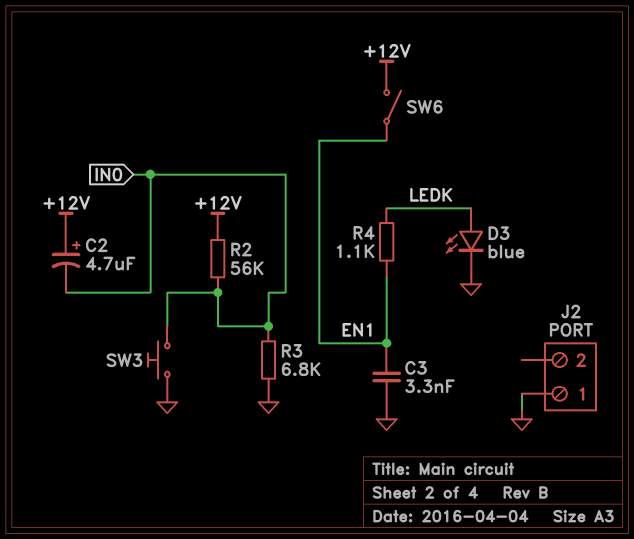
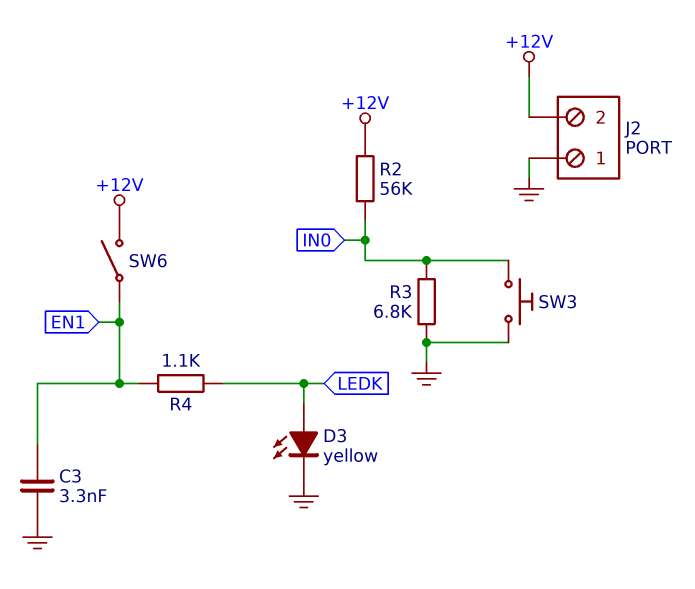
C2: 4.7uF (plus +12V, minus IN0) -> none
D3: LED blue (A LEDK, K GND) -> LED yellow (A LEDK, K GND)
J2 pin 2: none -> +12V

